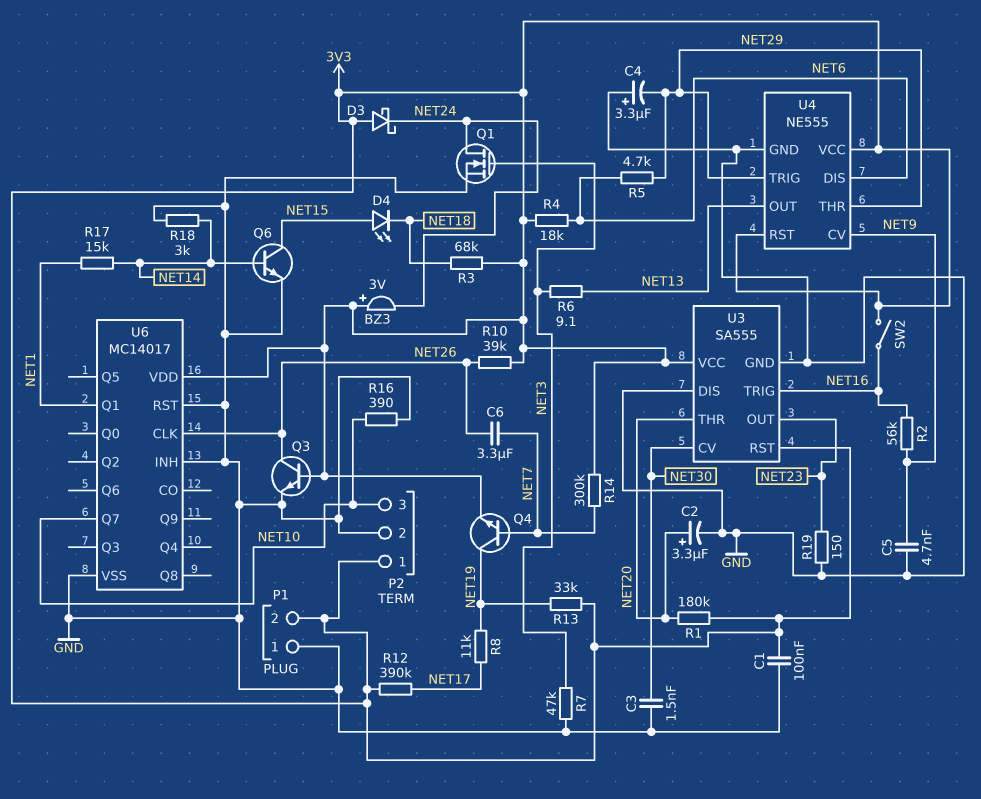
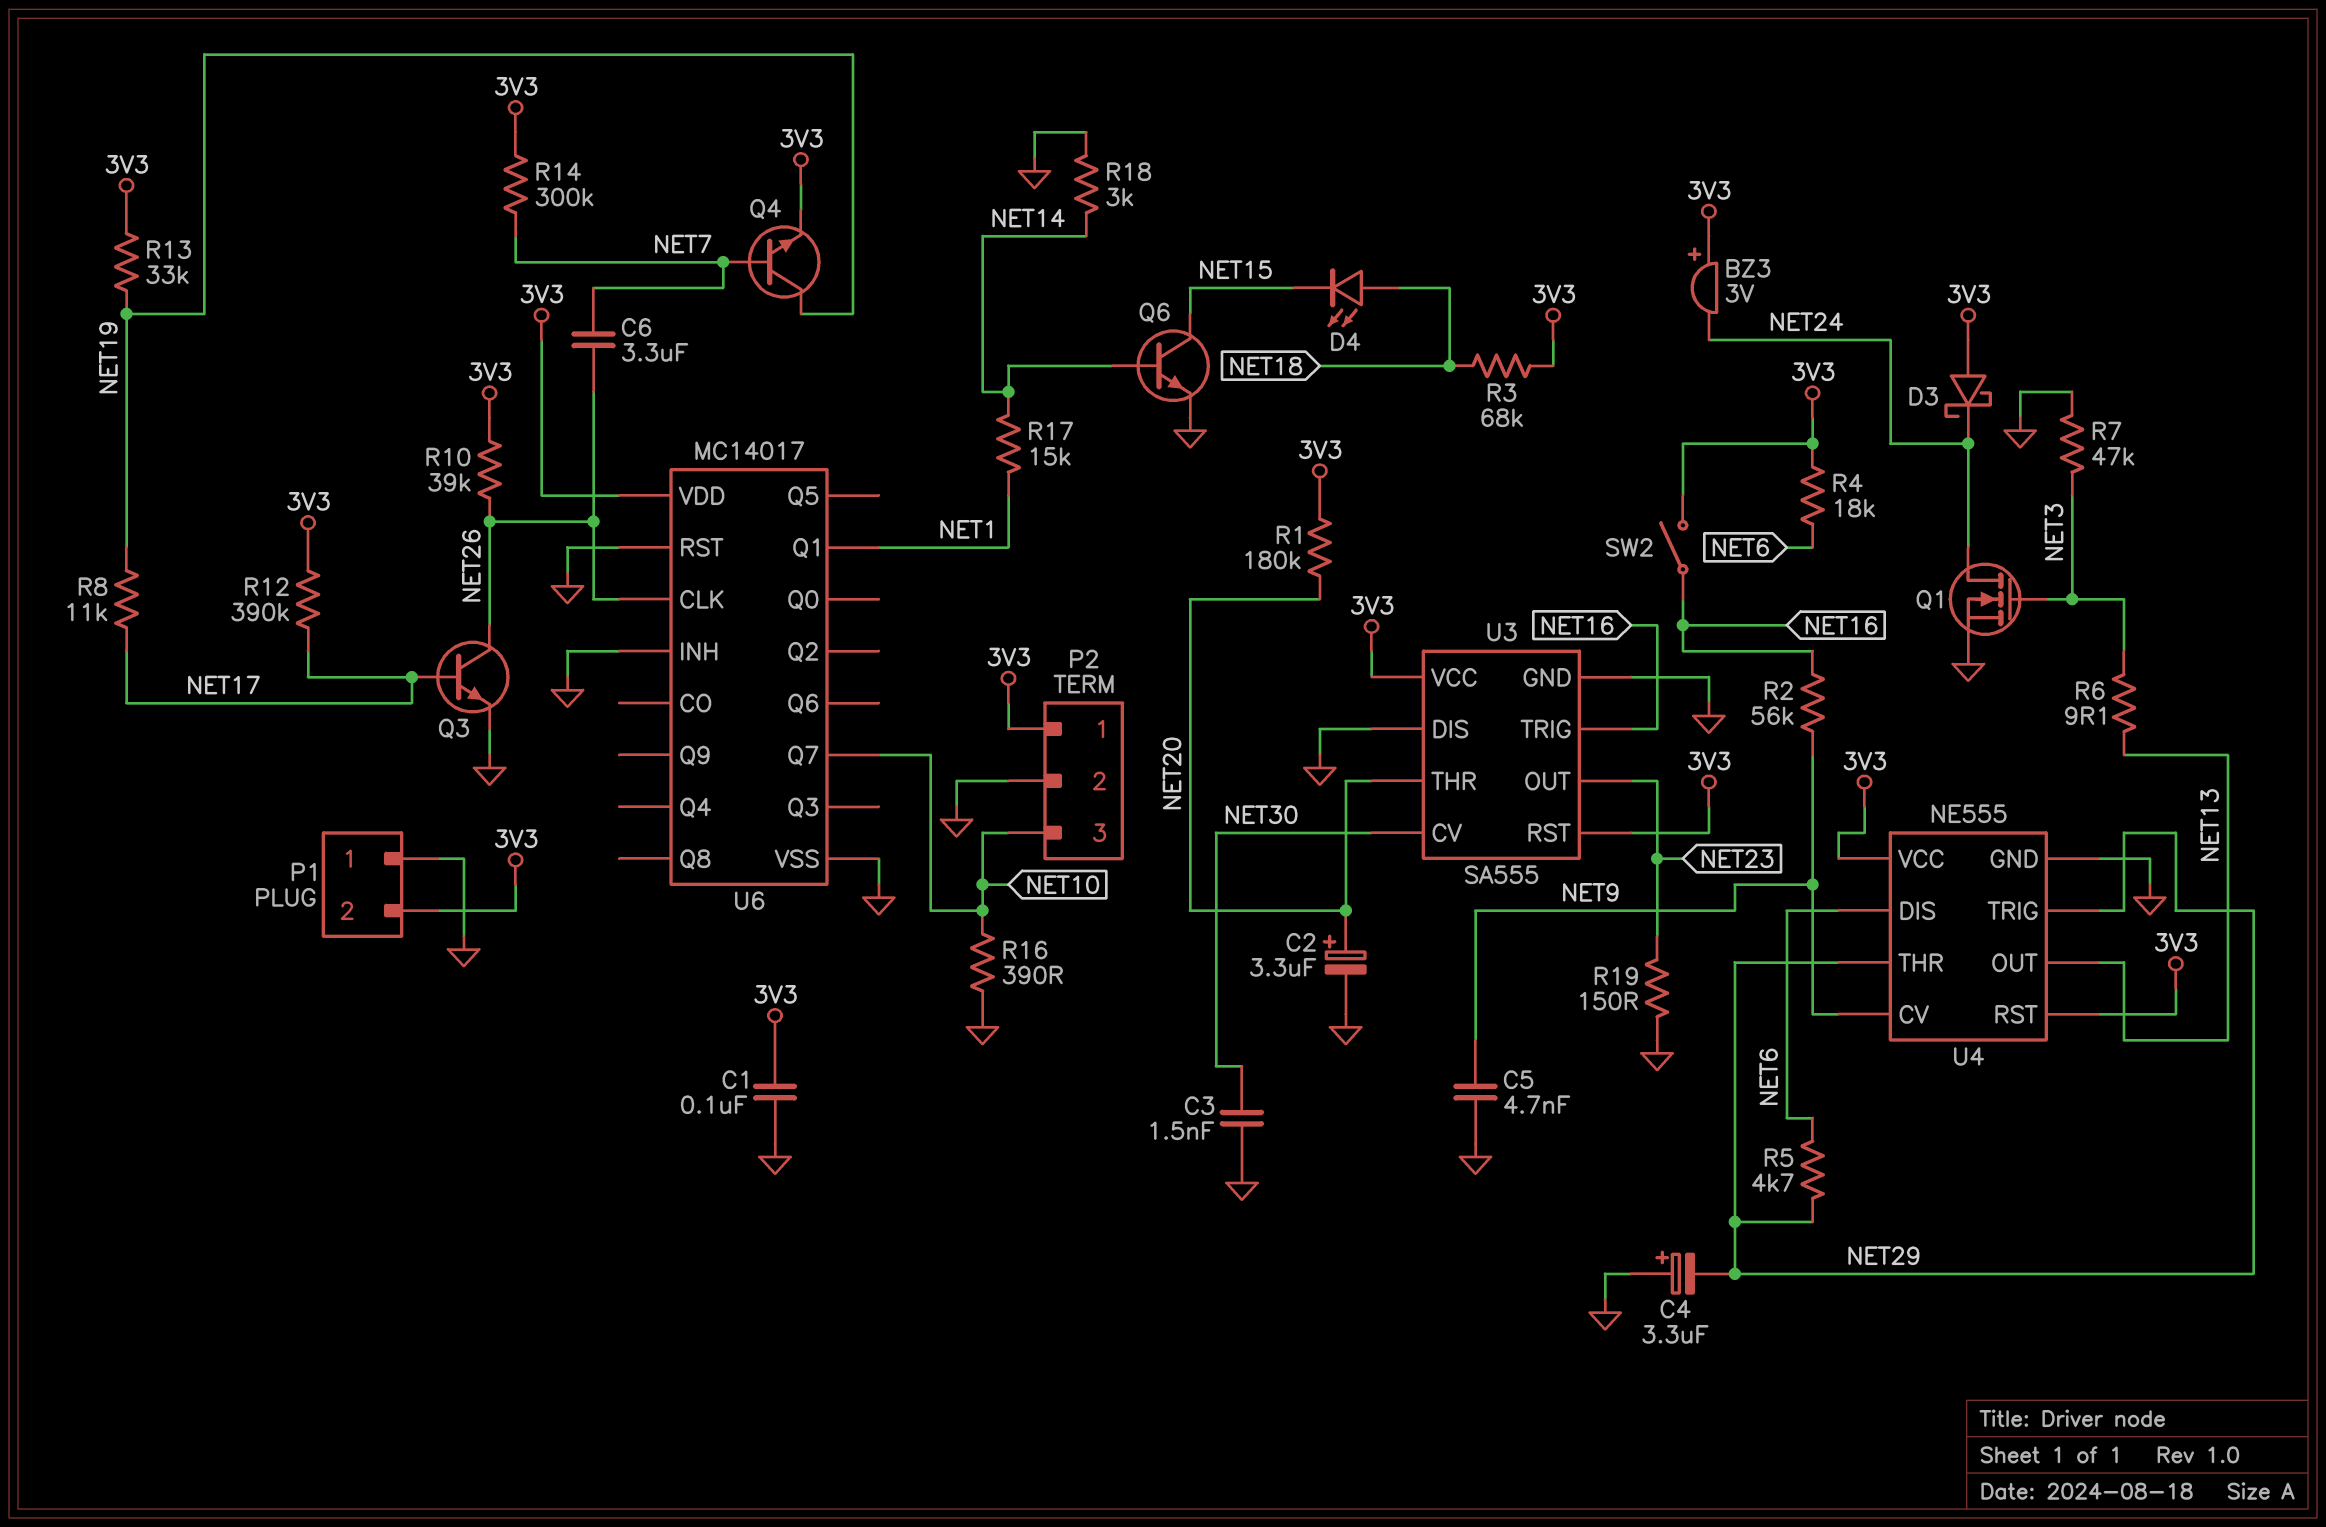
D4: LED (A NET15, K NET18) -> LED (A NET18, K NET15)
Q3: NPN (B 3V3, C NET26, E GND) -> NPN (B NET17, C NET26, E GND)

